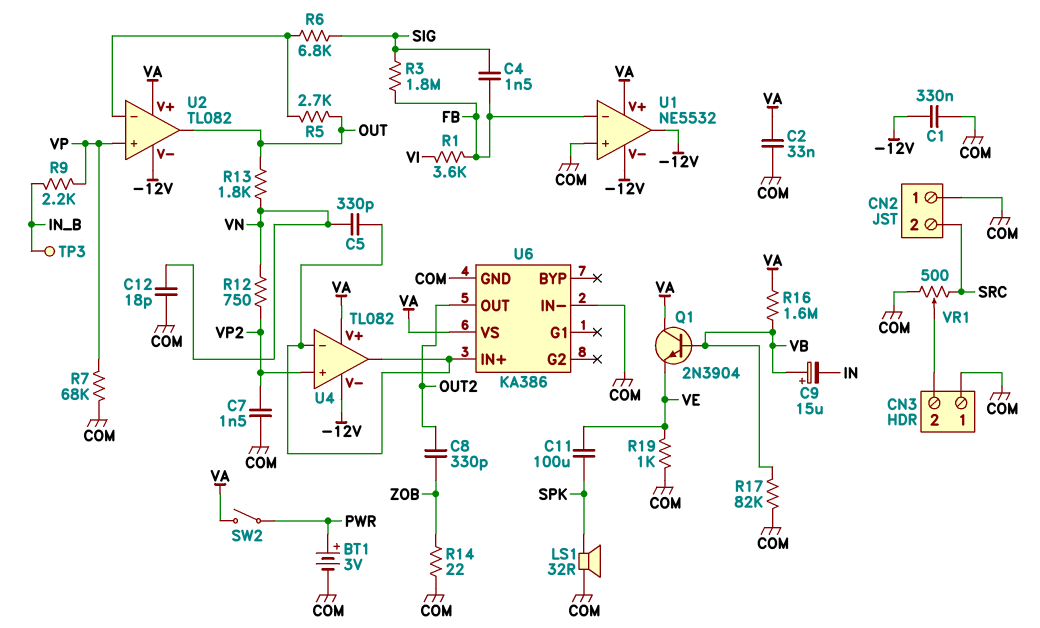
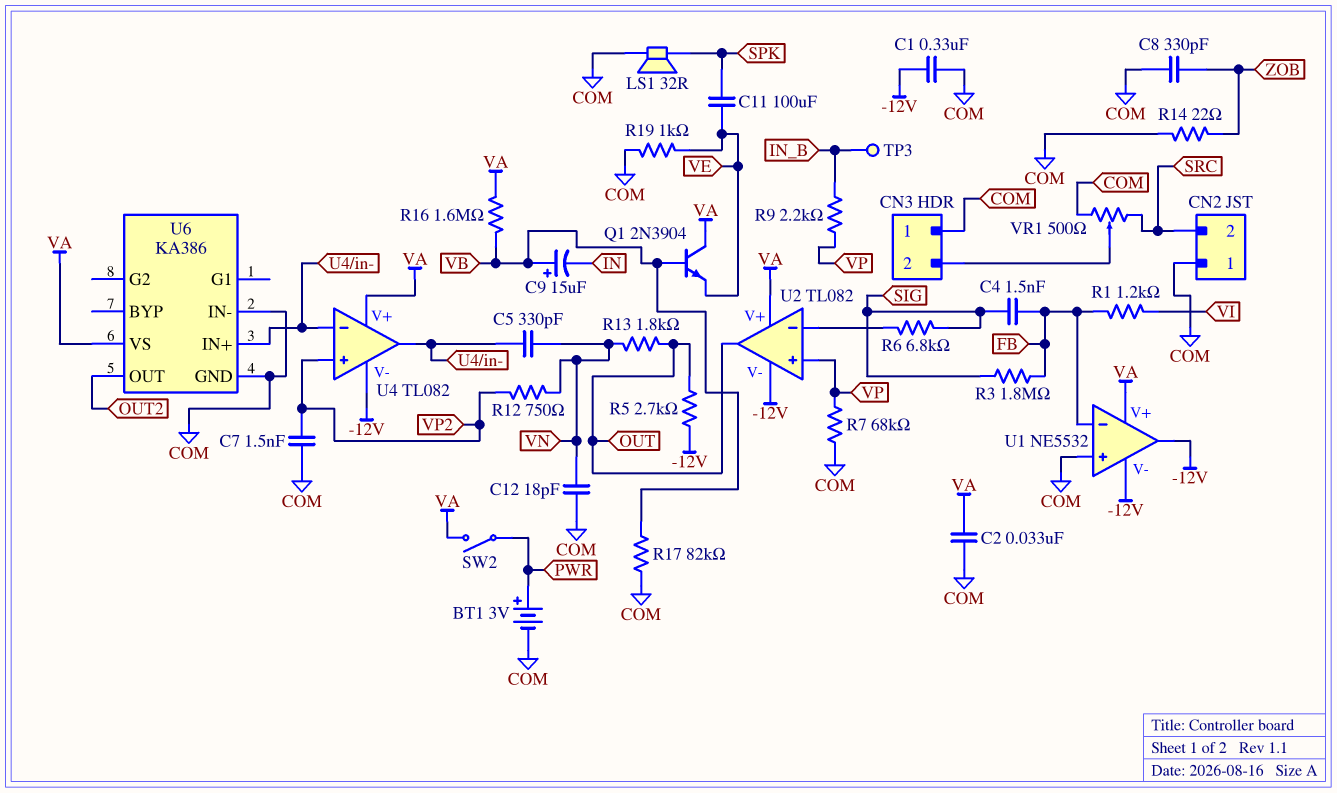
C8: 330pF (OUT2, ZOB) -> 330pF (COM, ZOB)
R1: 3.6k (FB, VI) -> 1.2k (FB, VI)
R5: 2.7k (OUT, U2/in-) -> 2.7k (-12V, OUT)

